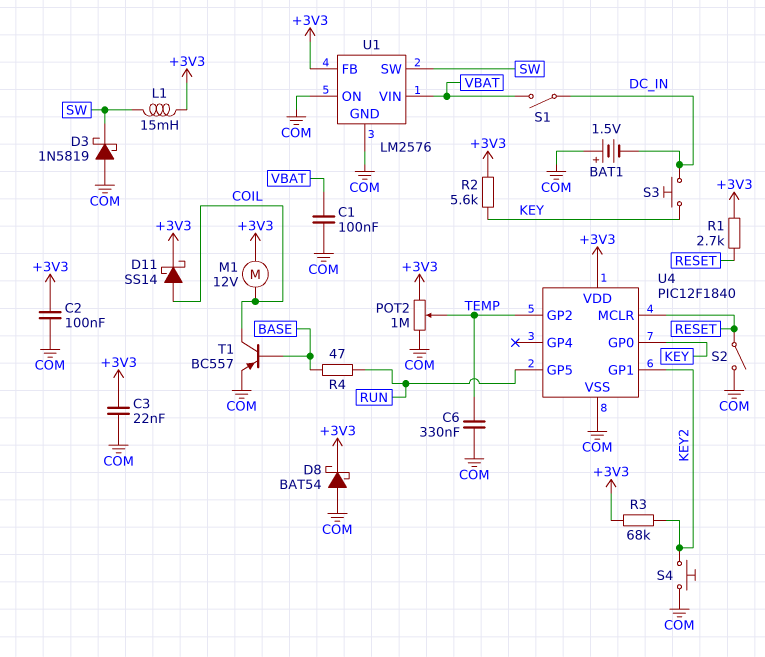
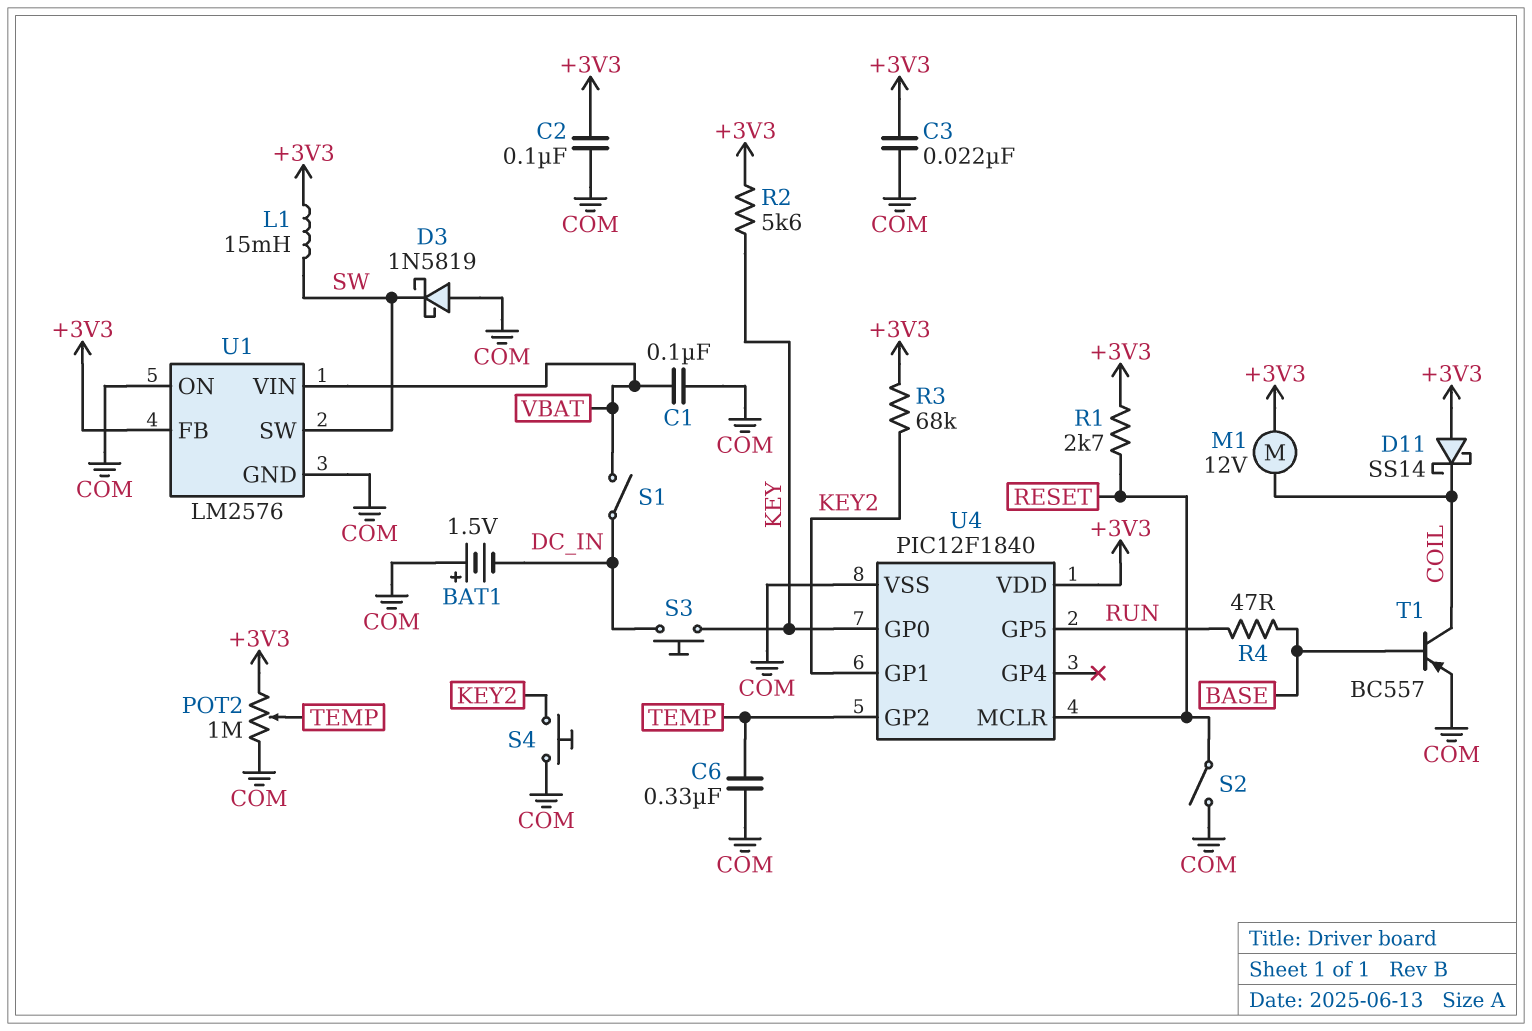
D8: schottky BAT54 (A COM, K +3V3) -> none
D11: schottky SS14 (A COIL, K +3V3) -> schottky SS14 (A +3V3, K COIL)

